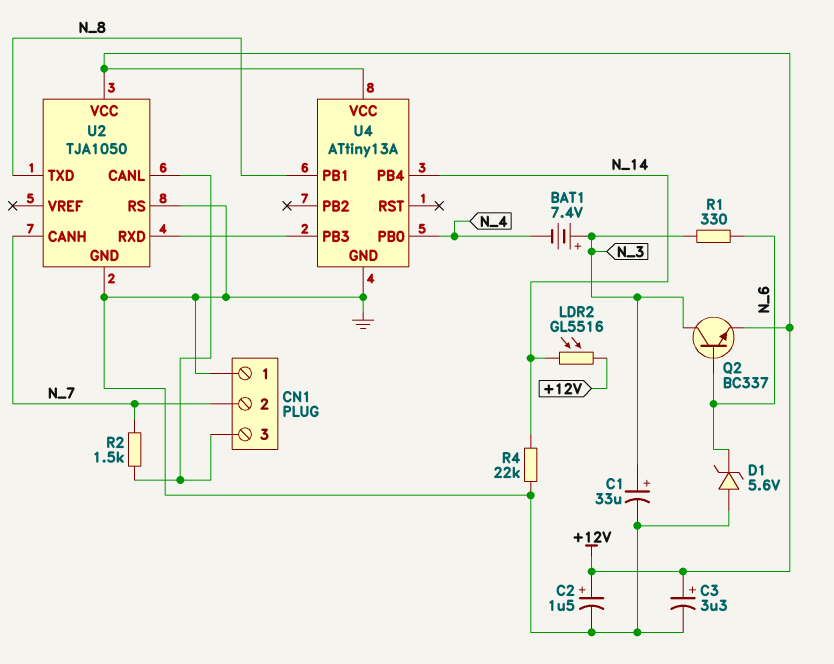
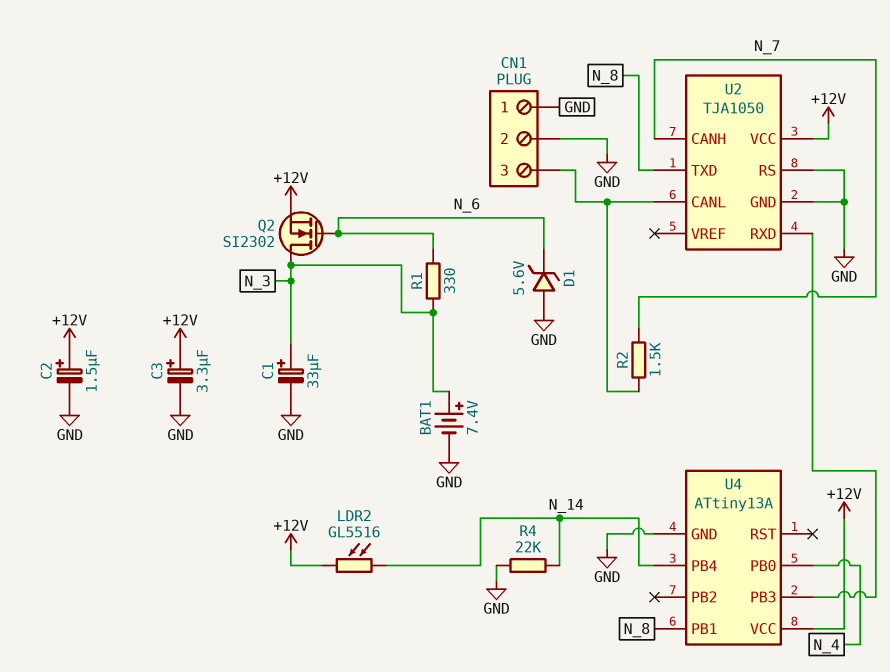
BAT1: 7.4V (plus N_3, minus N_4) -> 7.4V (plus N_3, minus GND)
CN1 pin 2: N_7 -> GND
Q2: NPN BC337 (B N_6, C N_3, E +12V) -> NMOS SI2302 (G N_6, D N_3, S +12V)

